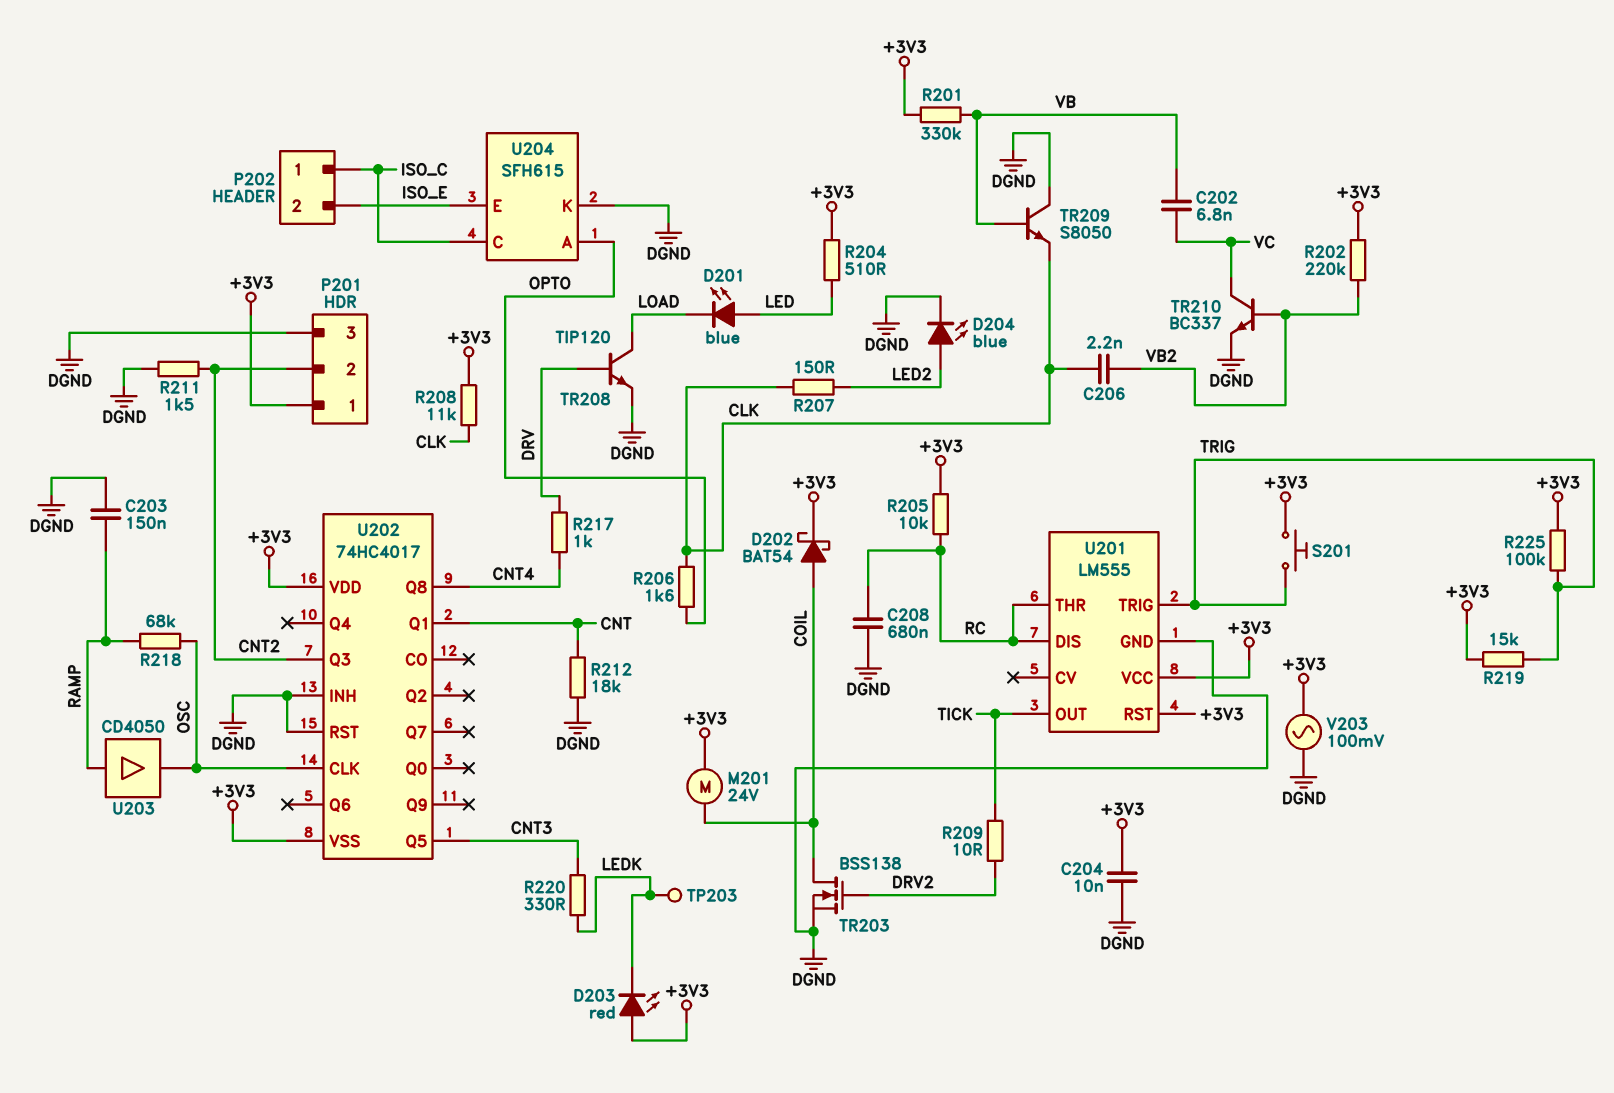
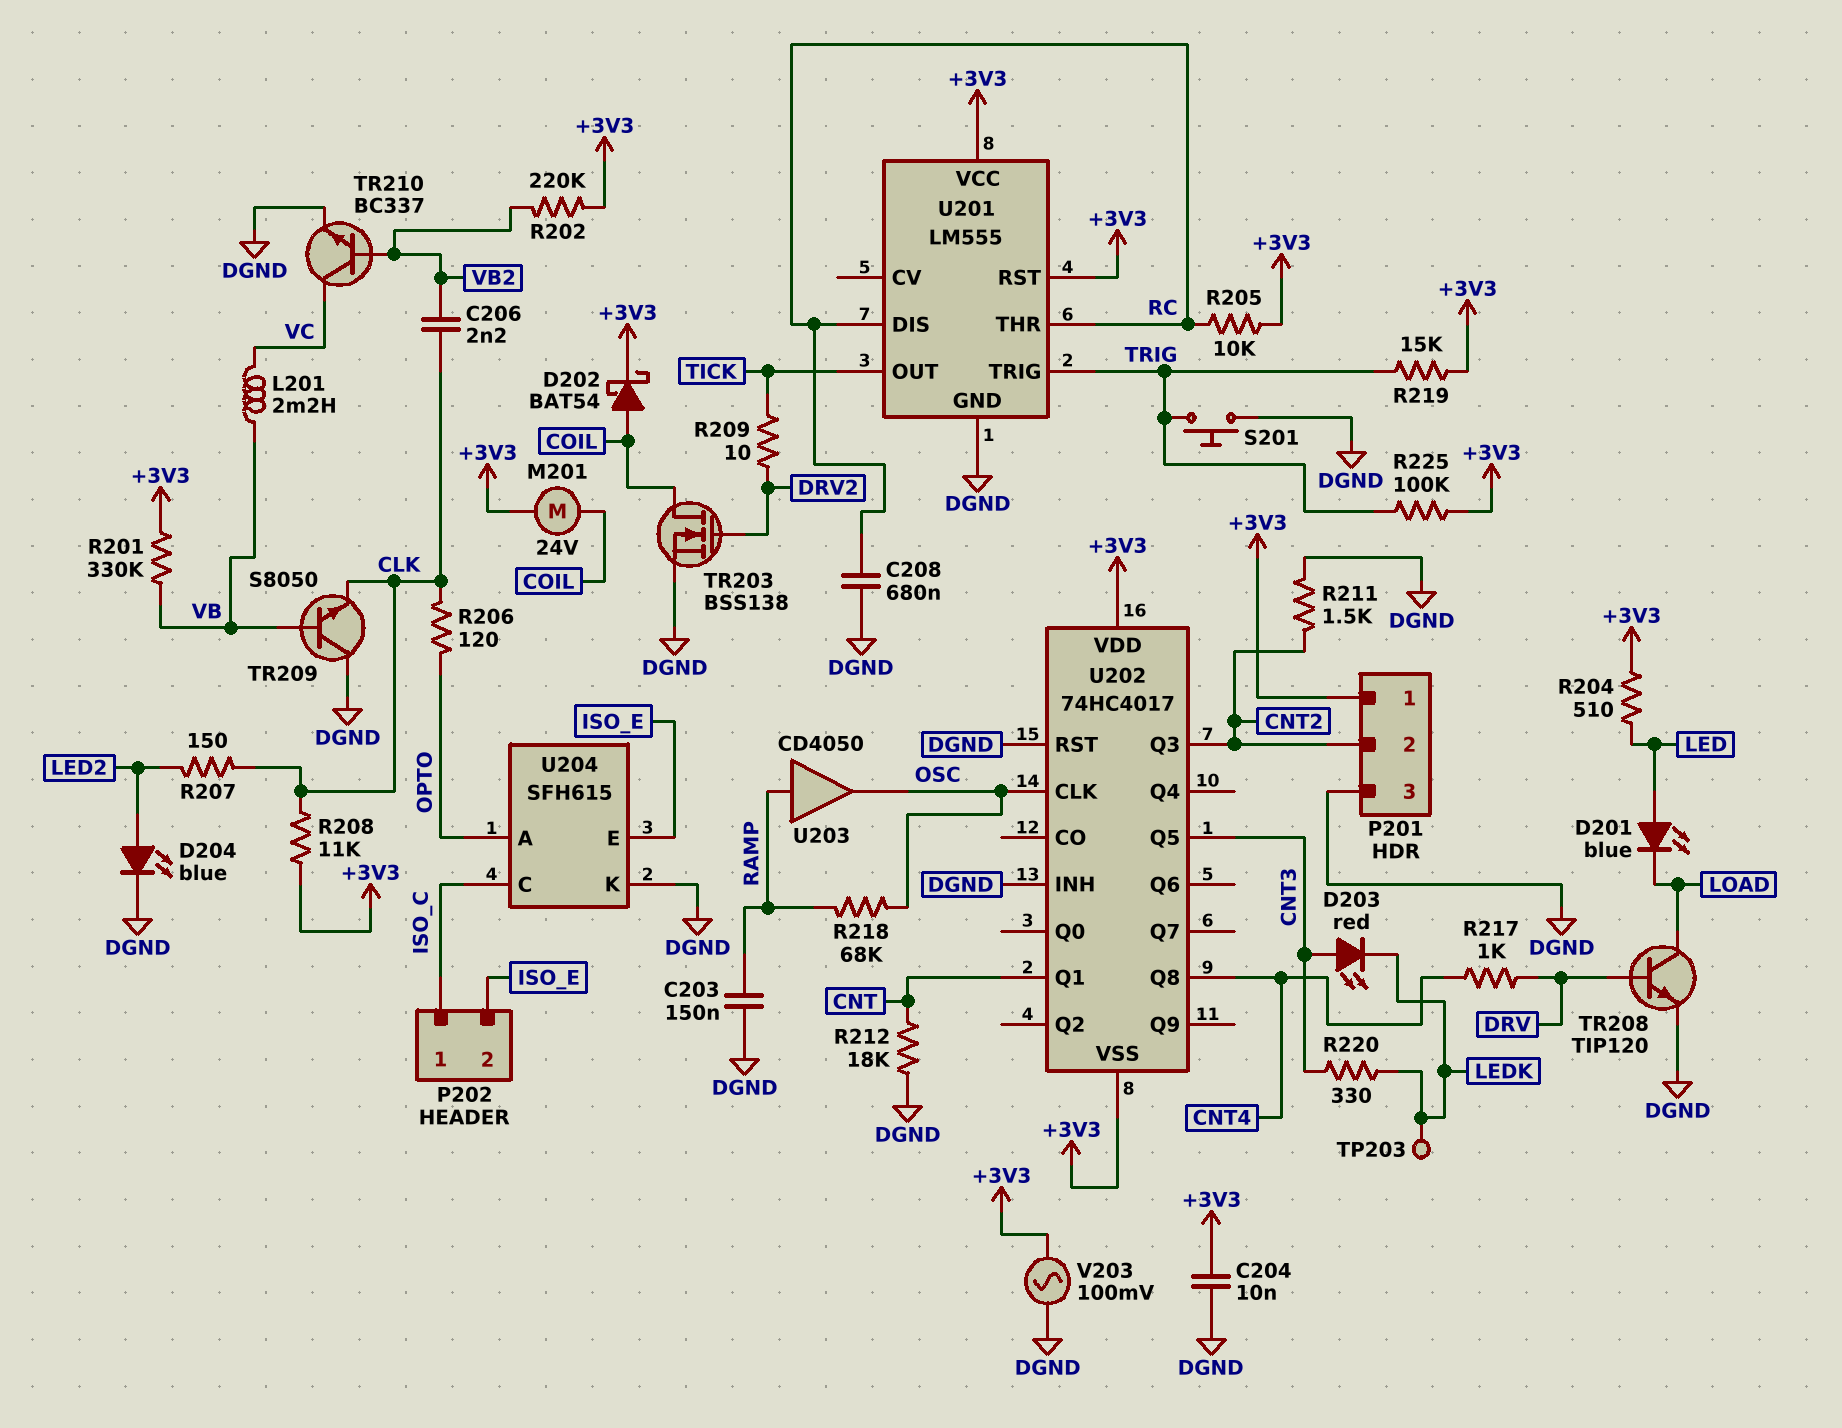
C202: 6.8nF (VB, VC) -> none
D203: LED red (A +3V3, K LEDK) -> LED red (A CNT3, K LEDK)
L201: none -> 2.2mH (VB, VC)
R206: 1.6k (CLK, OPTO) -> 120 (CLK, OPTO)
S201: button (+3V3, TRIG) -> button (DGND, TRIG)

